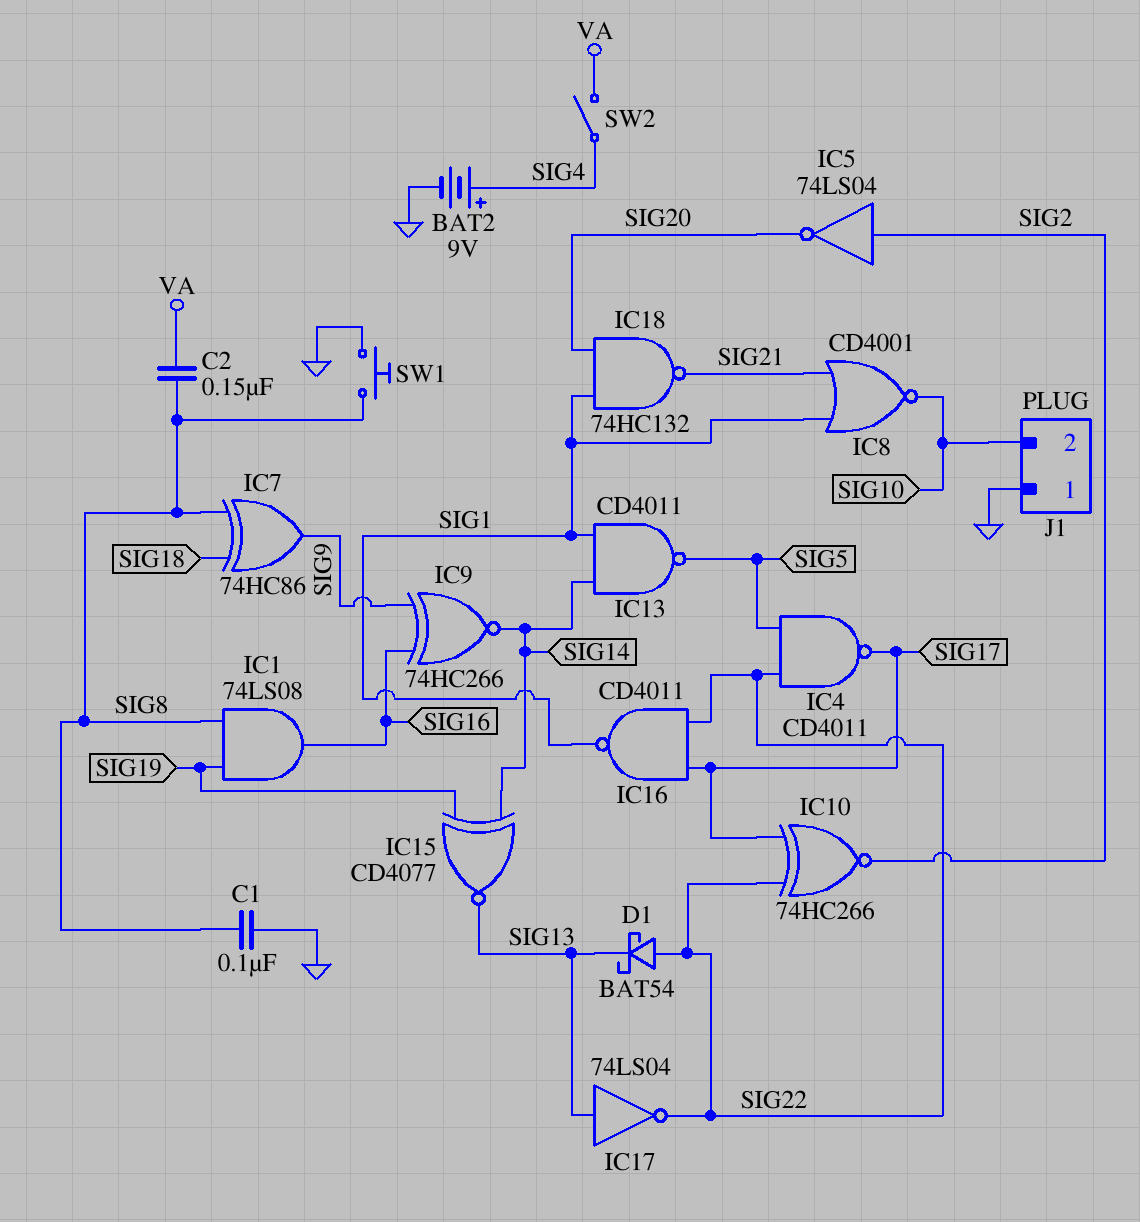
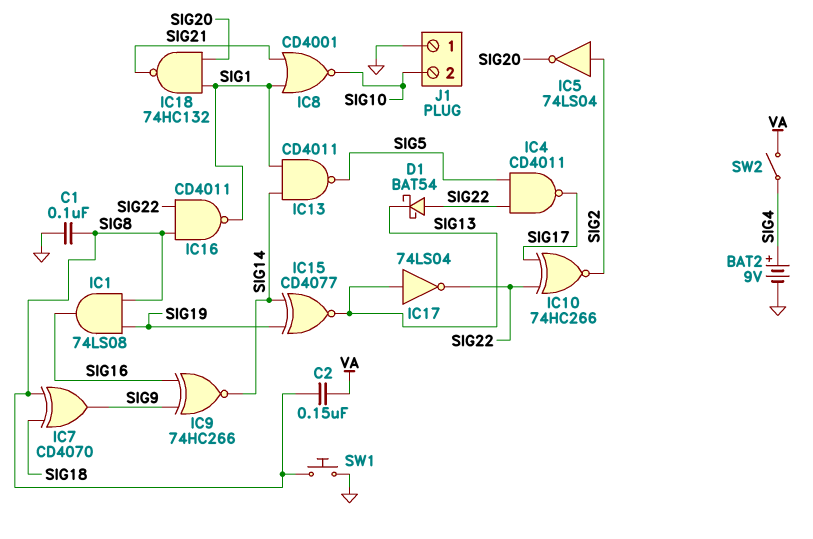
IC7: XOR 74HC86 (in SIG8, in SIG18, out SIG9) -> XOR CD4070 (in SIG8, in SIG18, out SIG9)
IC16: NAND CD4011 (in SIG17, in SIG22, out SIG1) -> NAND CD4011 (in SIG8, in SIG22, out SIG1)

